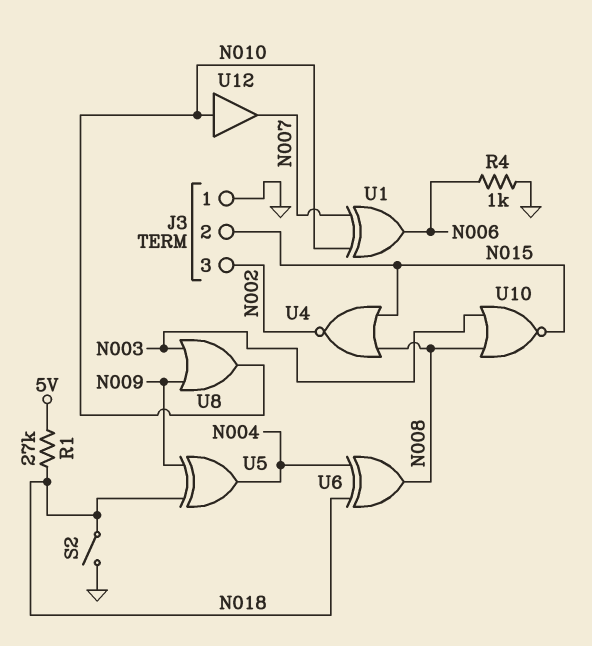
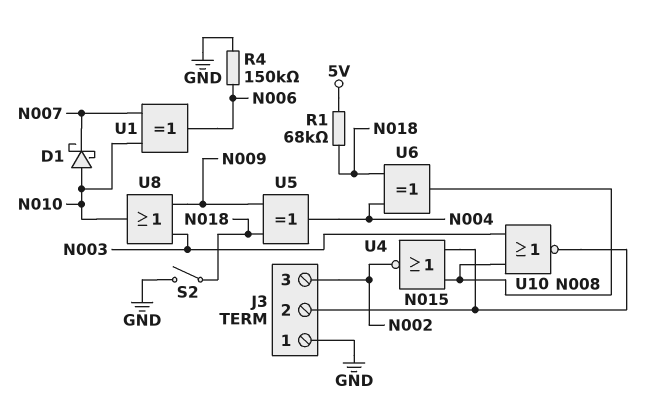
D1: none -> schottky (A N010, K N007)
R1: 27k (5V, N018) -> 68k (5V, N018)
R4: 1k (GND, N006) -> 150k (GND, N006)
U12: buffer (in N010, out N007) -> none

